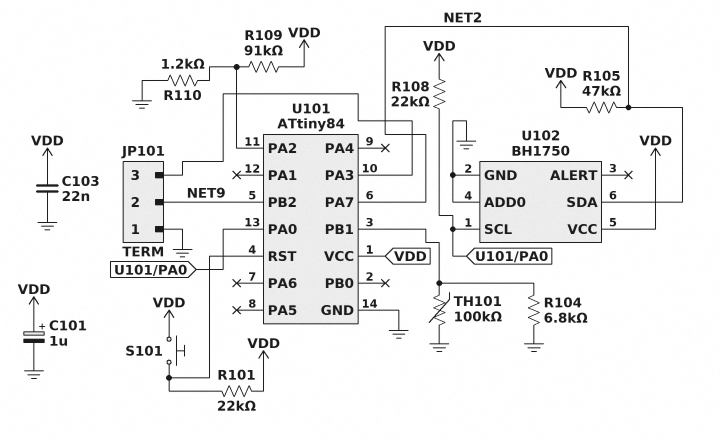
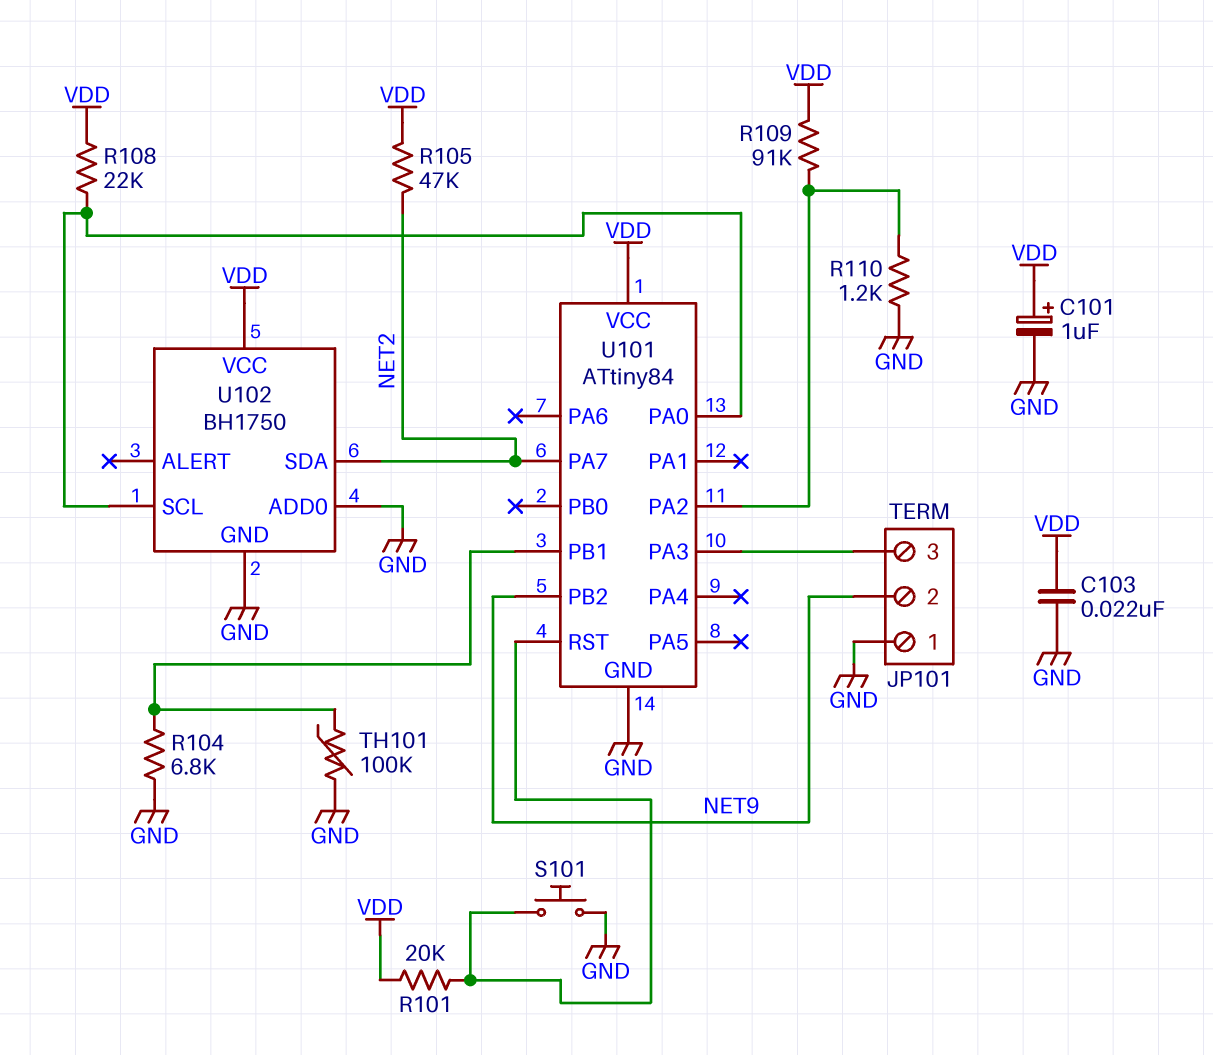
R101: 22k (U101/RST, VDD) -> 20k (U101/RST, VDD)
S101: button (U101/RST, VDD) -> button (GND, U101/RST)

